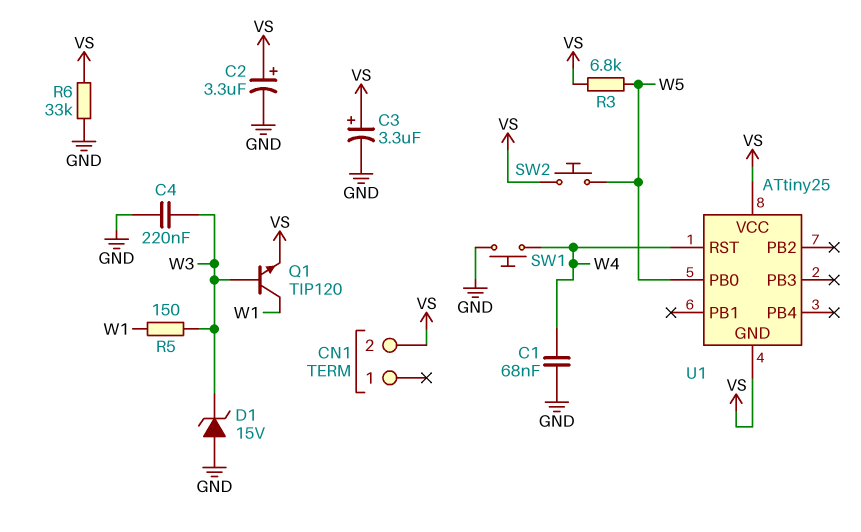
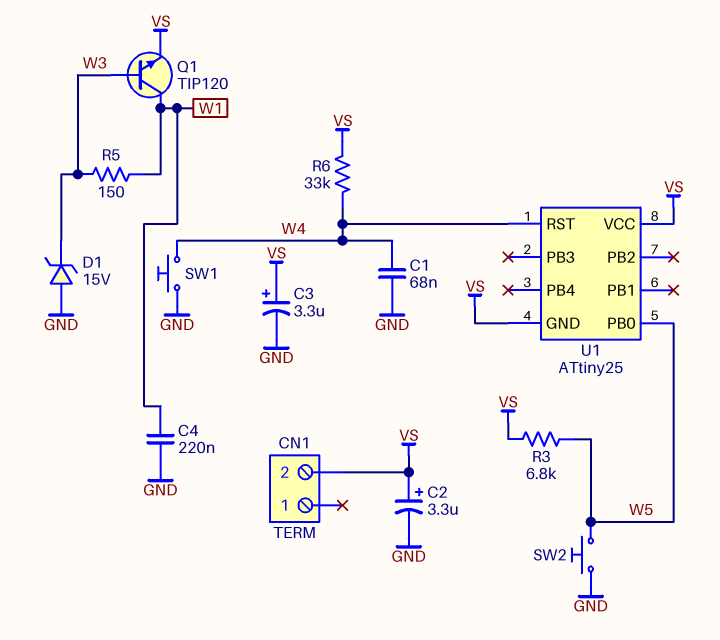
C4: 220nF (GND, W3) -> 220nF (GND, W1)
R6: 33k (GND, VS) -> 33k (VS, W4)
SW2: button (VS, W5) -> button (GND, W5)

